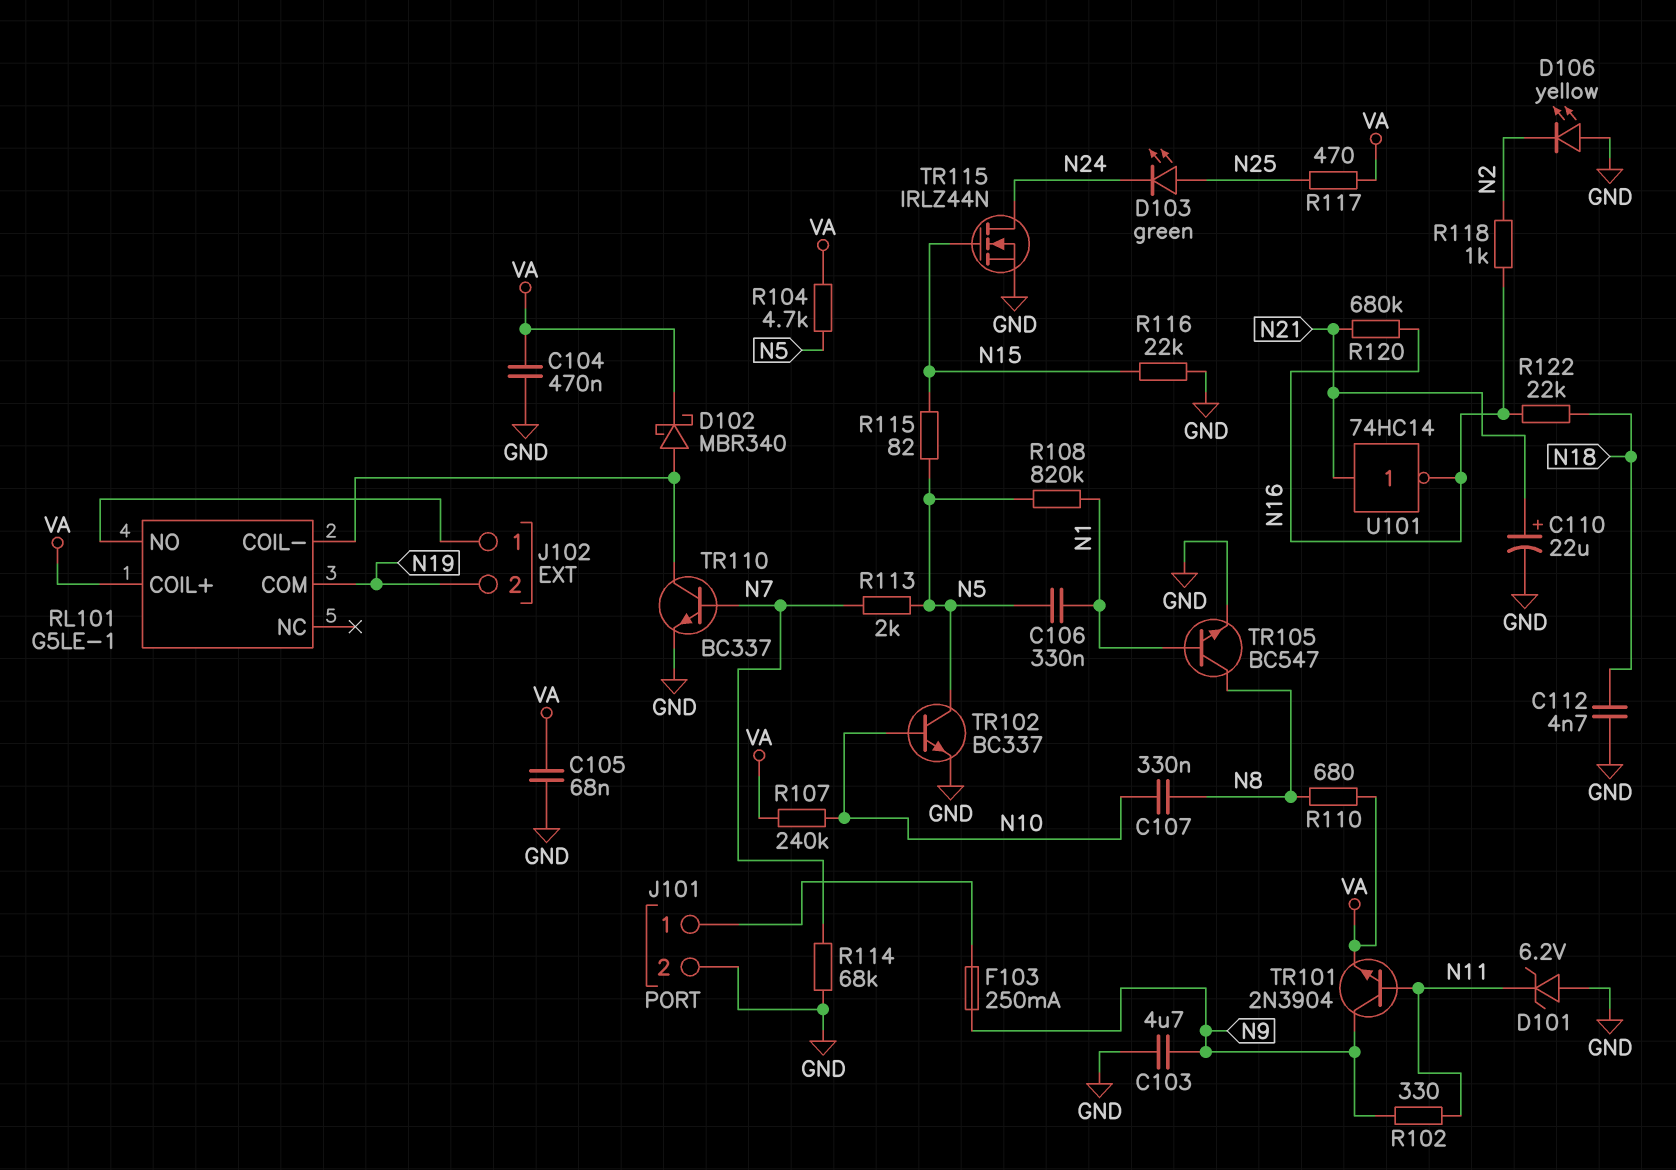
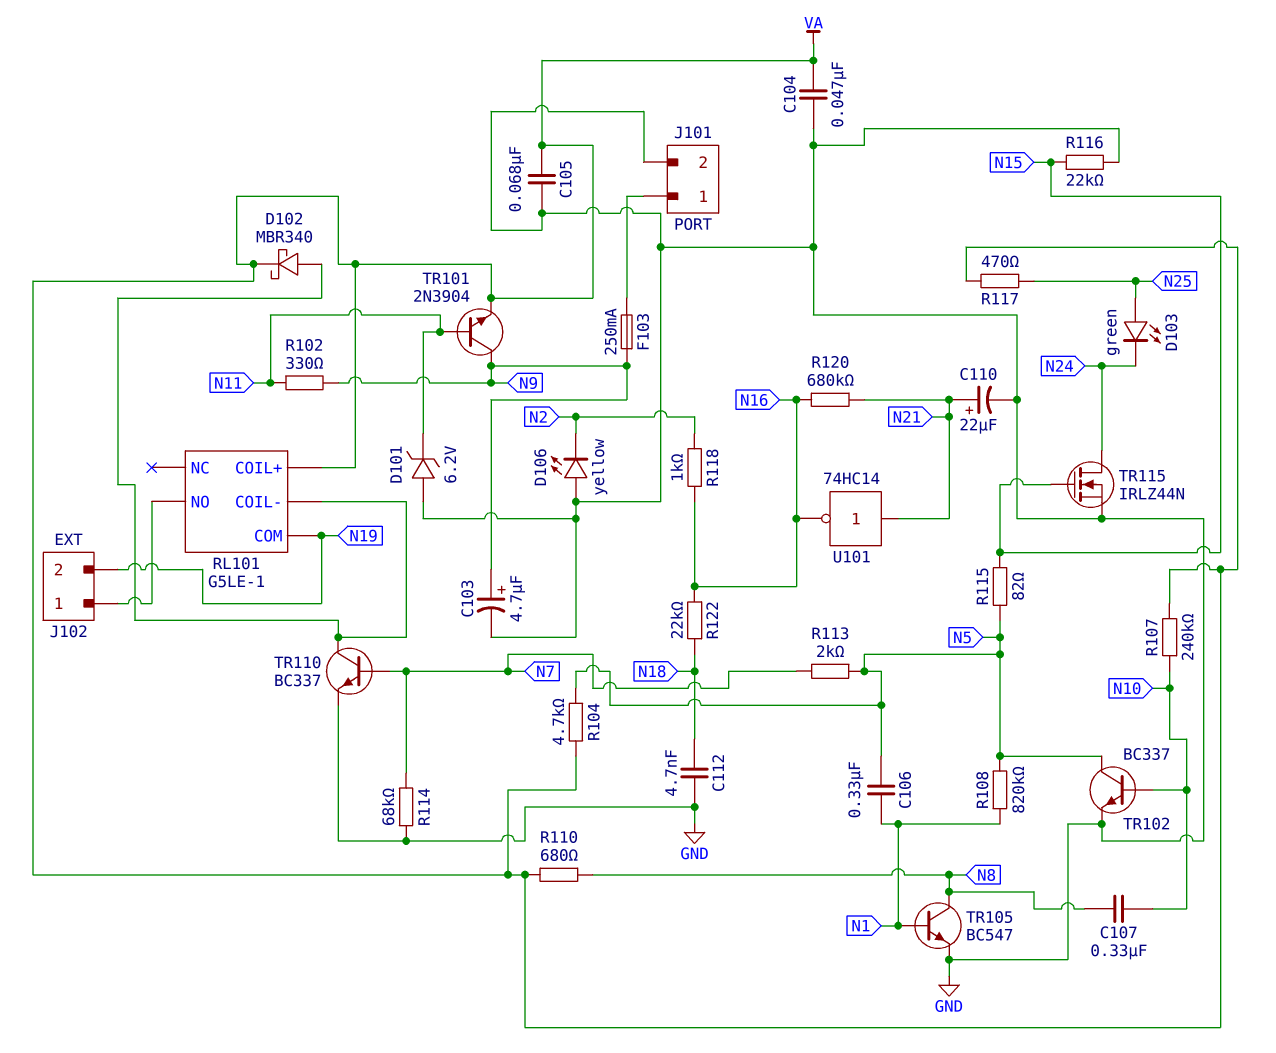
C103: 4.7uF (GND, N9) -> 4.7uF (plus N9, minus GND)
C104: 470nF (GND, VA) -> 47nF (GND, VA)

